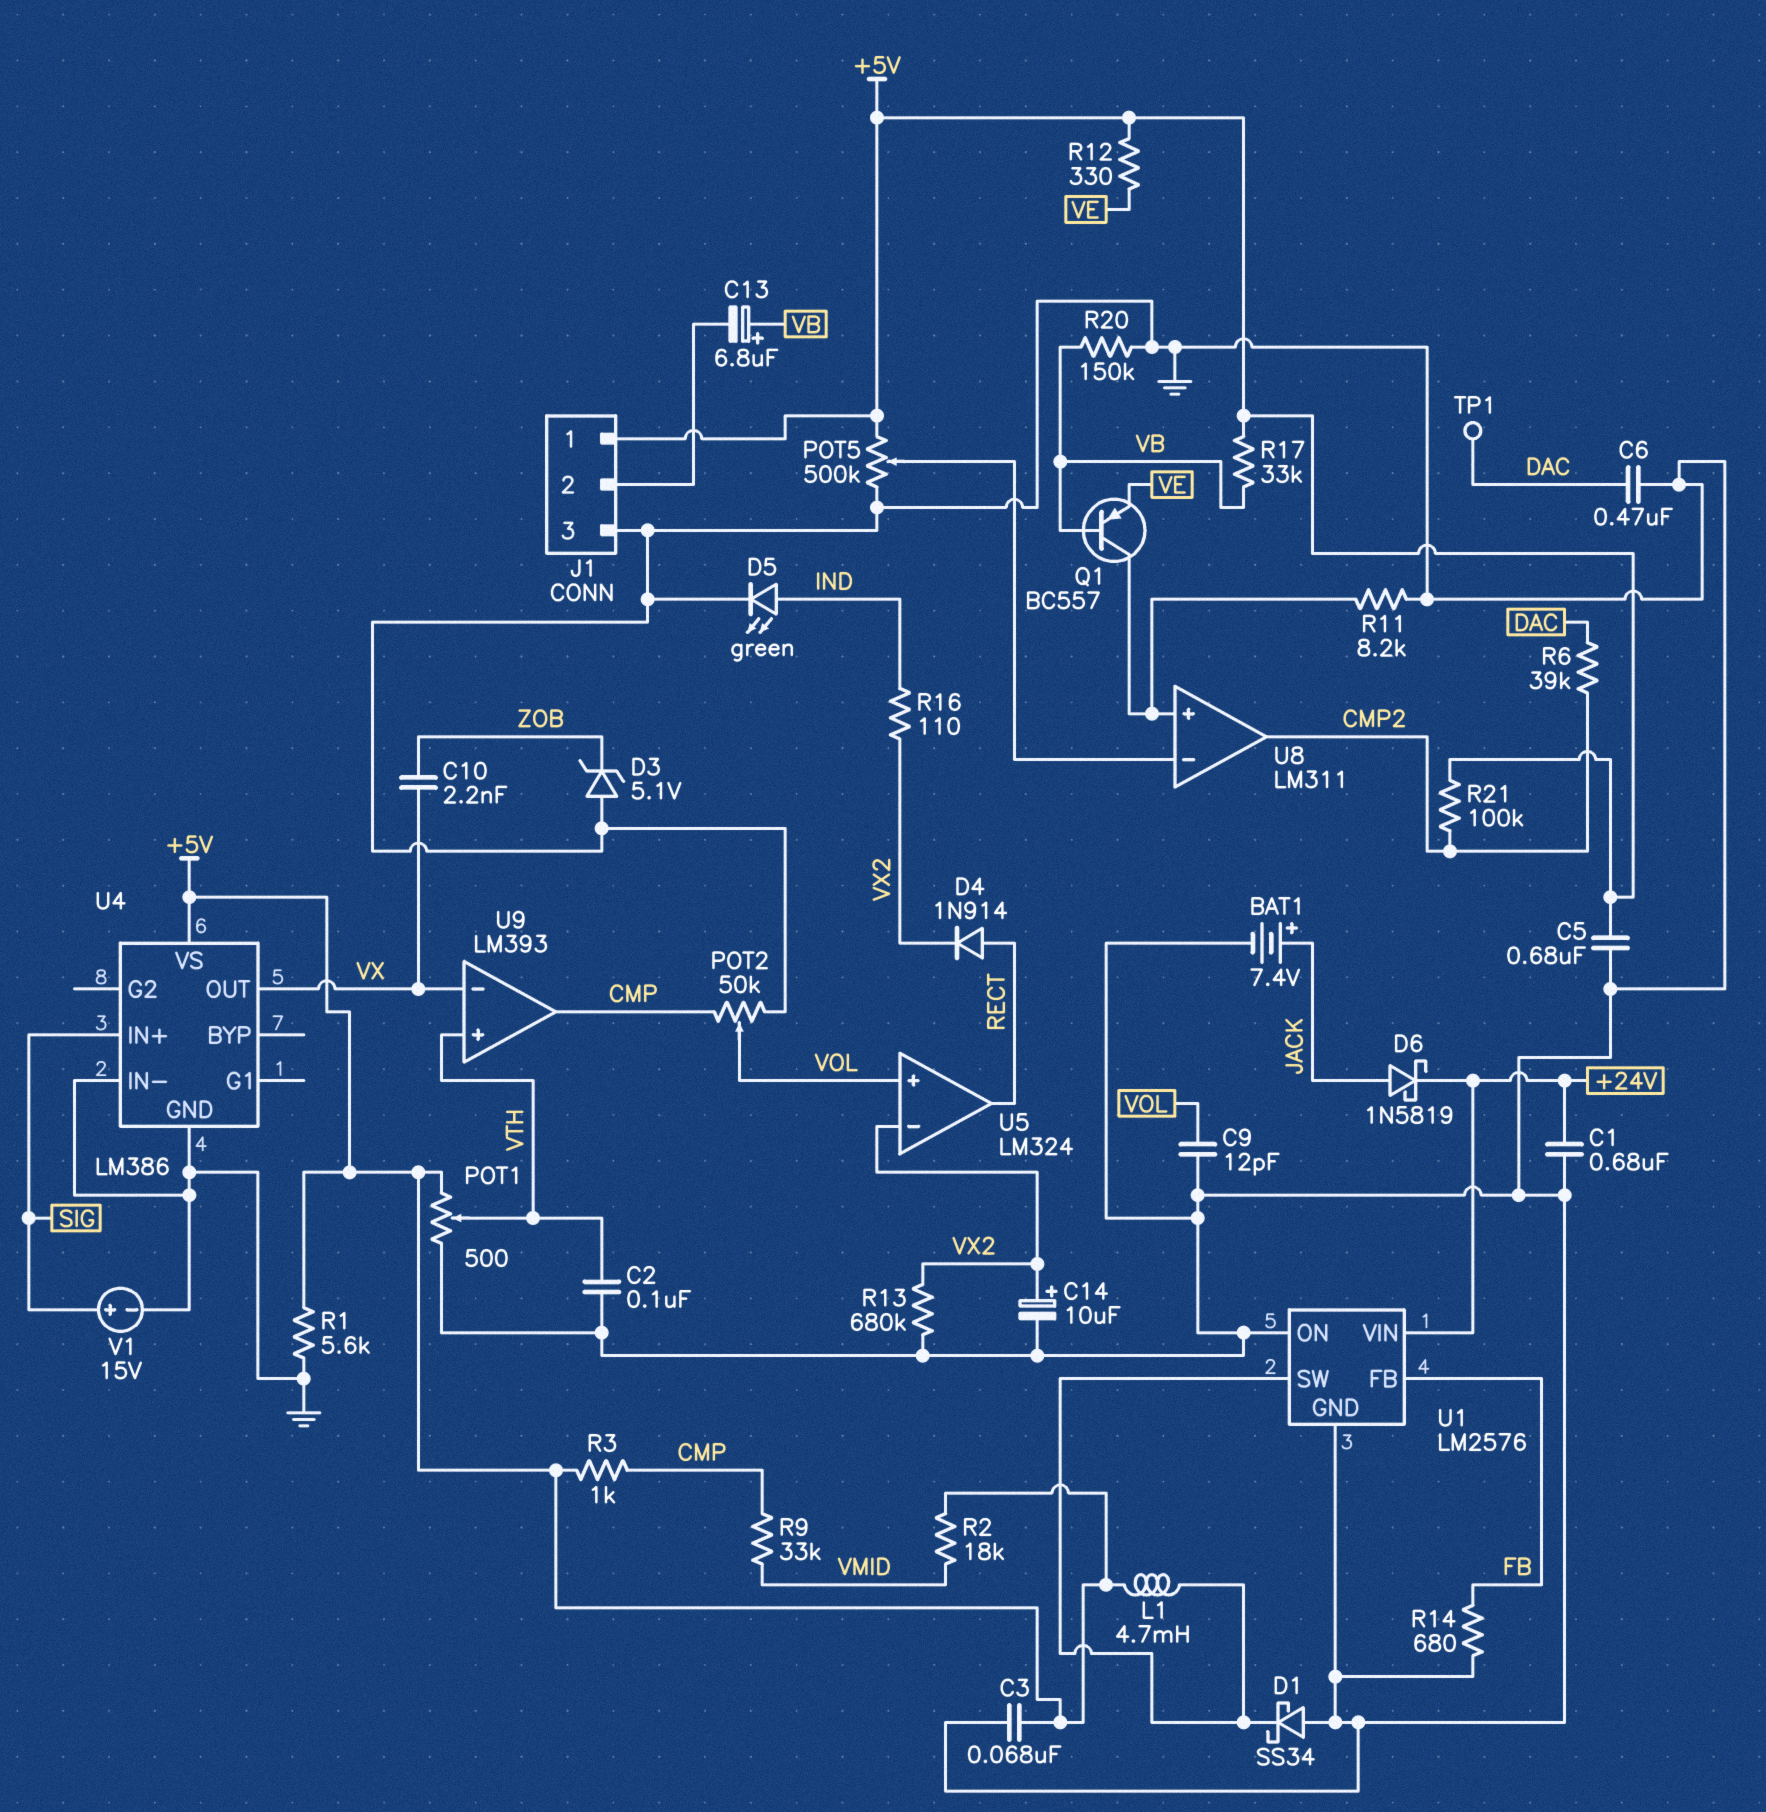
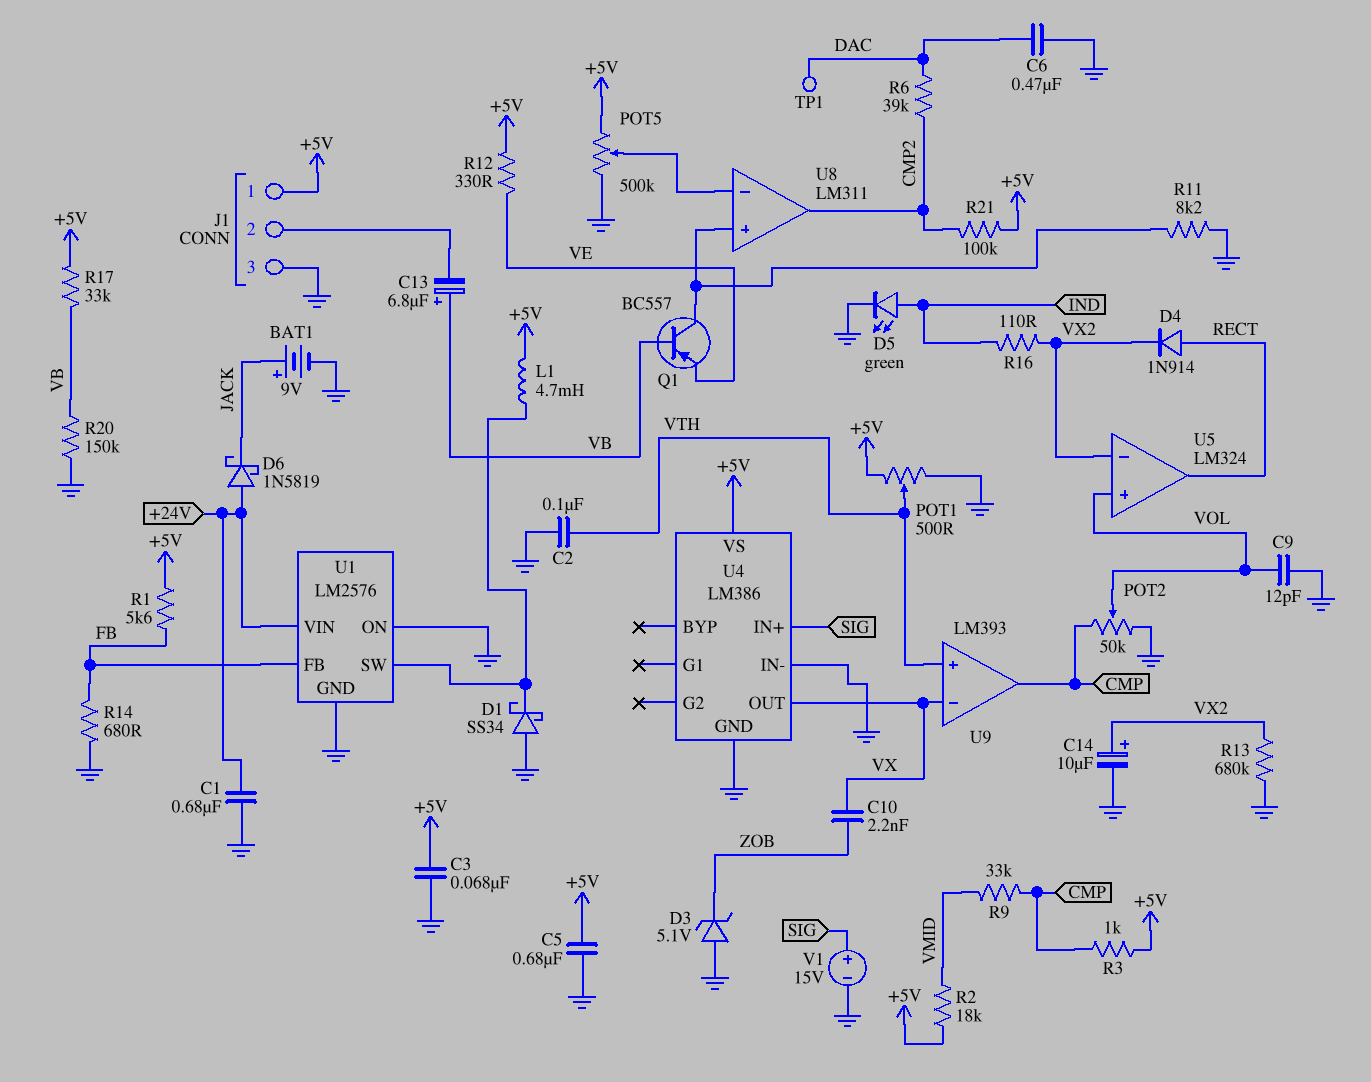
BAT1: 7.4V (plus JACK, minus GND) -> 9V (plus JACK, minus GND)
D6: schottky 1N5819 (A JACK, K +24V) -> schottky 1N5819 (A +24V, K JACK)
R1: 5.6k (+5V, GND) -> 5.6k (+5V, FB)

